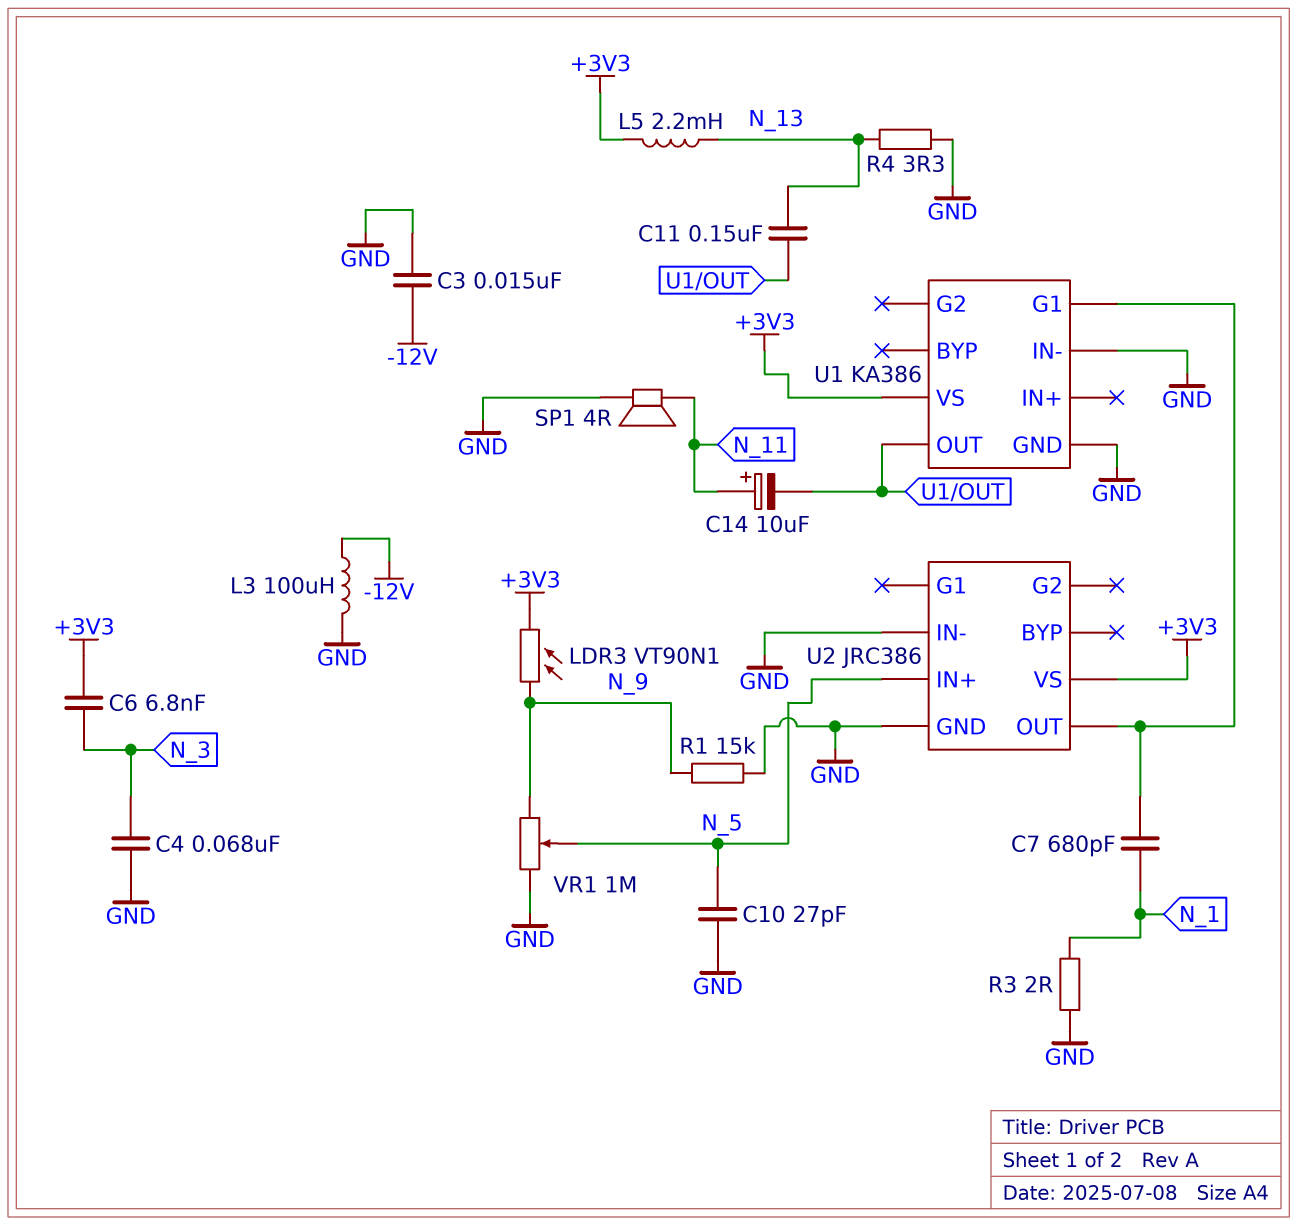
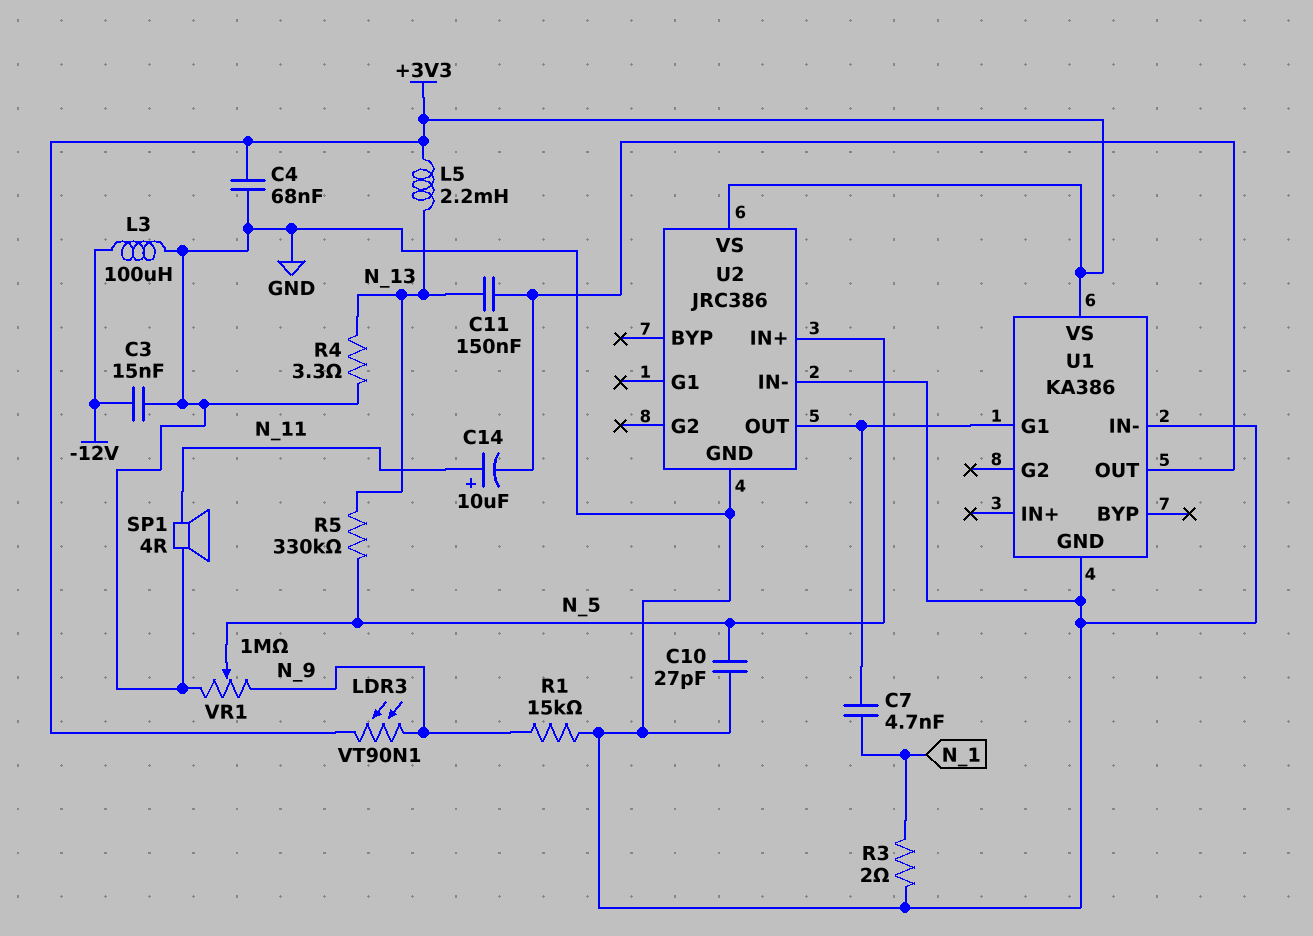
C4: 68nF (GND, N_3) -> 68nF (+3V3, GND)
C6: 6.8nF (+3V3, N_3) -> none
C7: 680pF (N_1, U1/G1) -> 4.7nF (N_1, U1/G1)
R5: none -> 330k (N_5, N_13)

